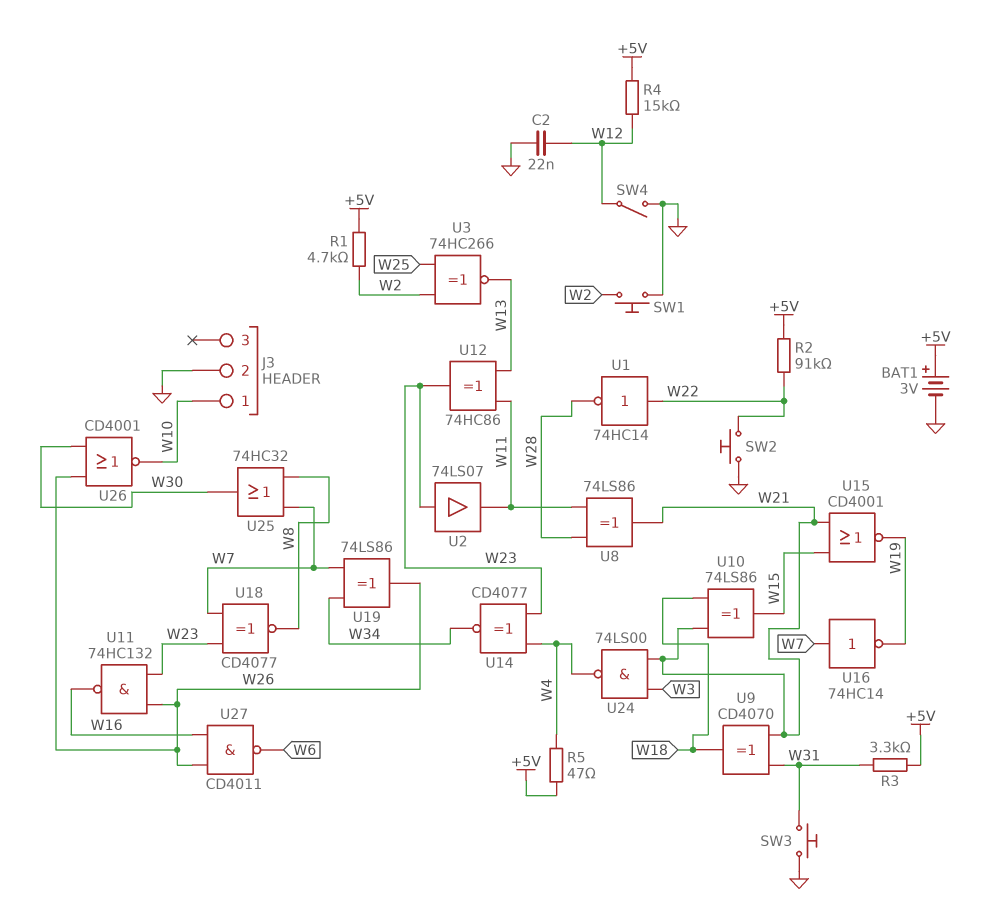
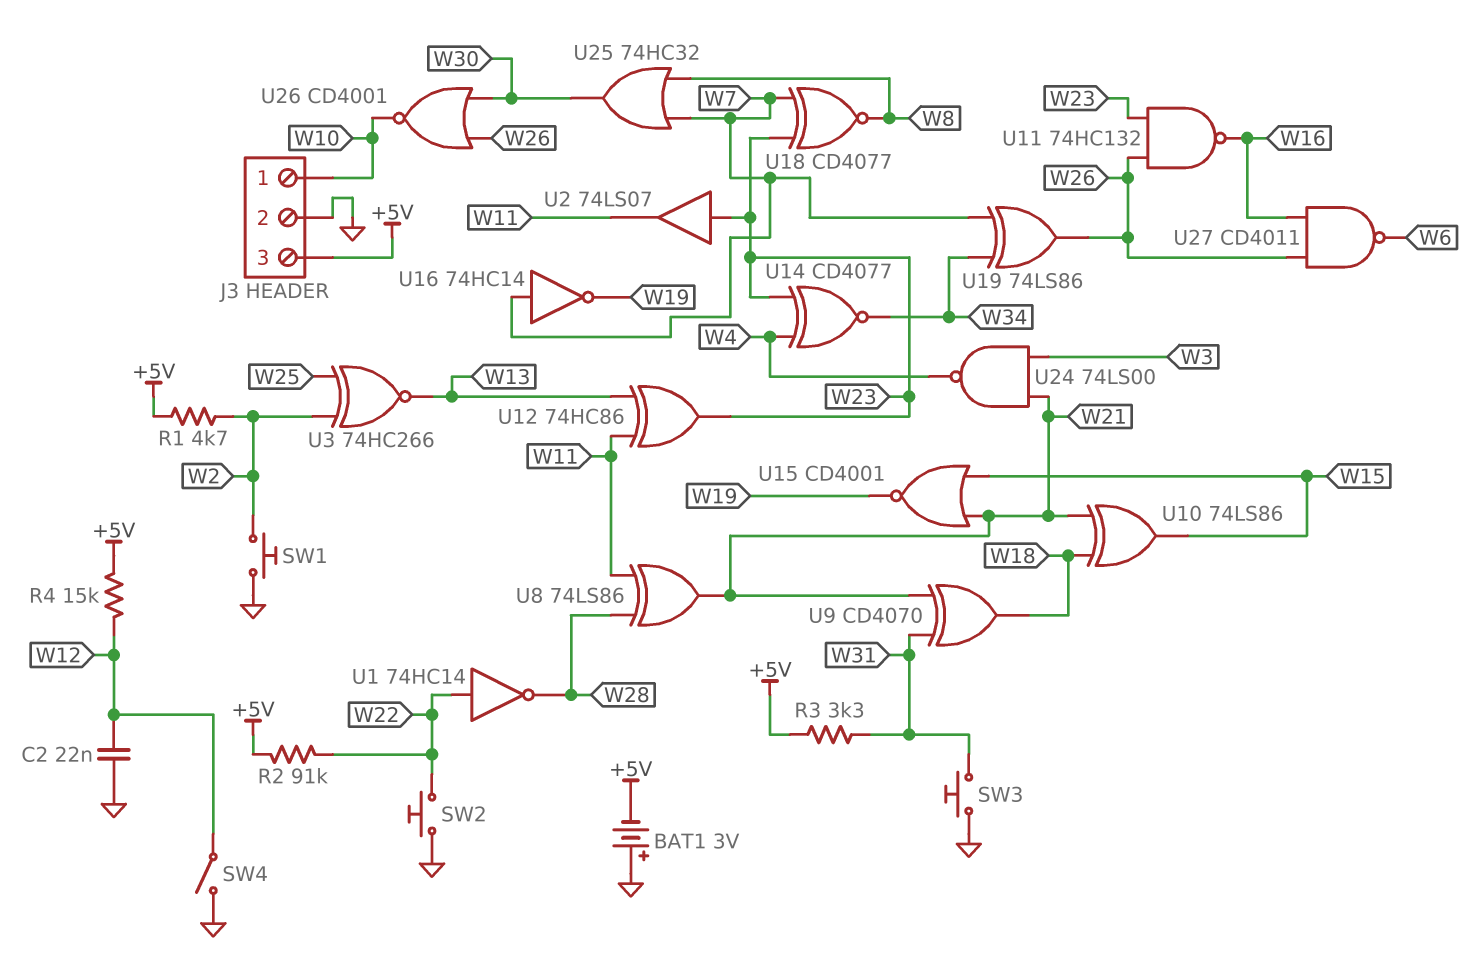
BAT1: 3V (plus +5V, minus GND) -> 3V (plus GND, minus +5V)
J3 pin 3: none -> +5V
R5: 47 (+5V, W4) -> none

